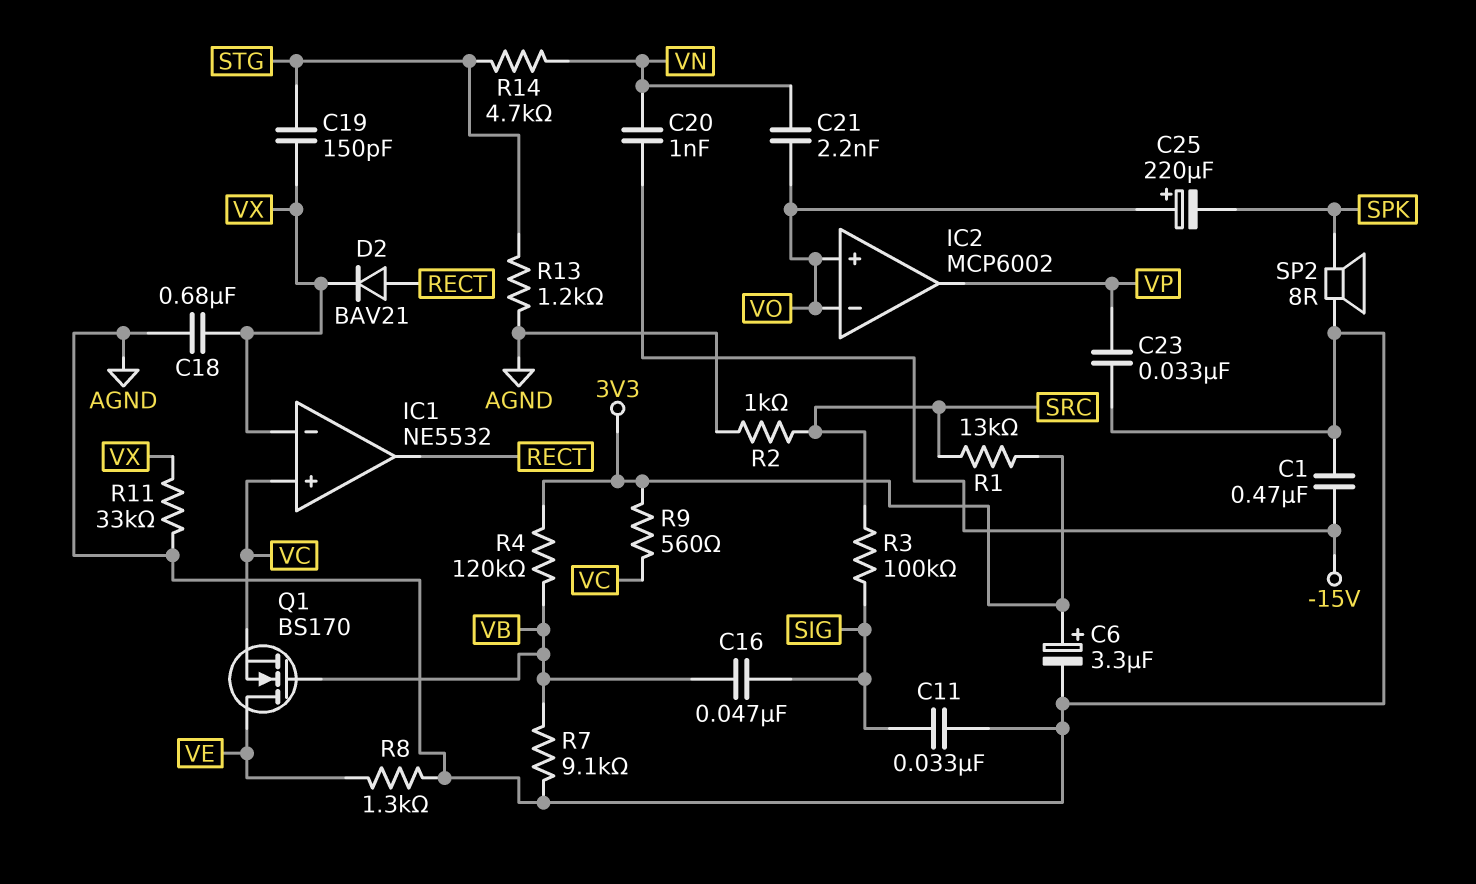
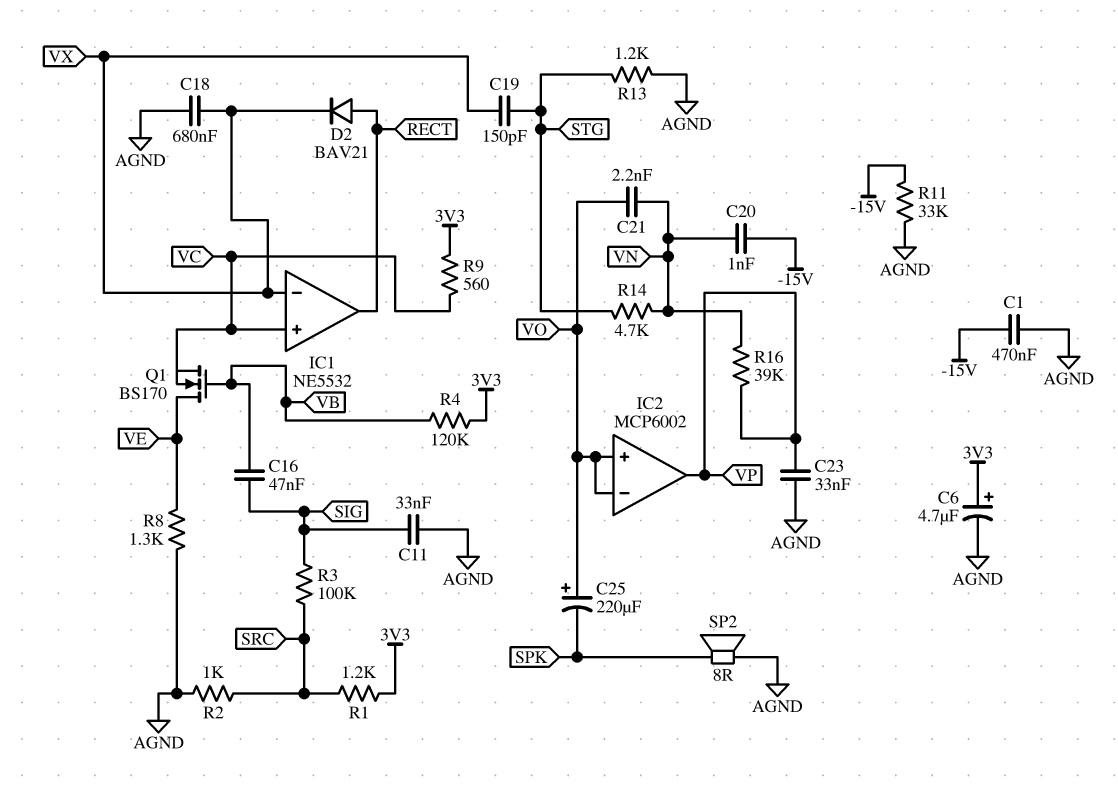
C6: 3.3uF (plus 3V3, minus AGND) -> 4.7uF (plus 3V3, minus AGND)
R1: 13k (3V3, SRC) -> 1.2k (3V3, SRC)
R7: 9.1k (AGND, VB) -> none
R11: 33k (AGND, VX) -> 33k (-15V, AGND)
R16: none -> 39k (VN, VP)

